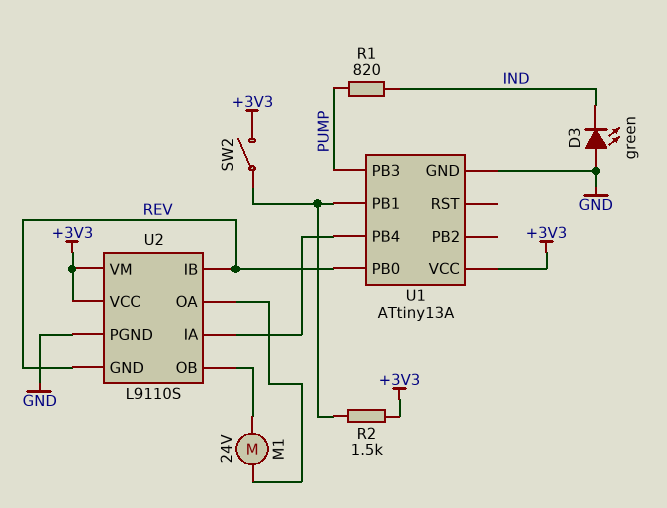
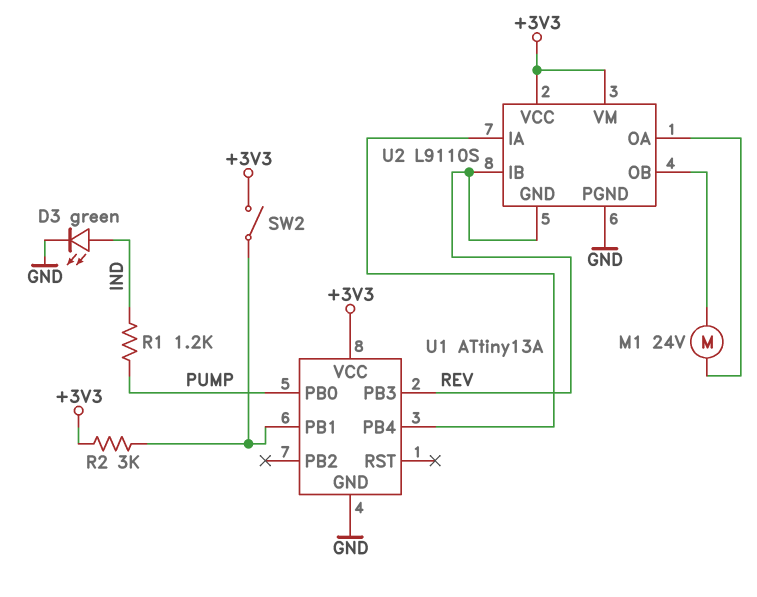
D3: LED green (A GND, K IND) -> LED green (A IND, K GND)
R1: 820 (IND, PUMP) -> 1.2k (IND, PUMP)
R2: 1.5k (+3V3, U1/PB1) -> 3k (+3V3, U1/PB1)
U1 pin PB0: REV -> PUMP
U1 pin PB3: PUMP -> REV

